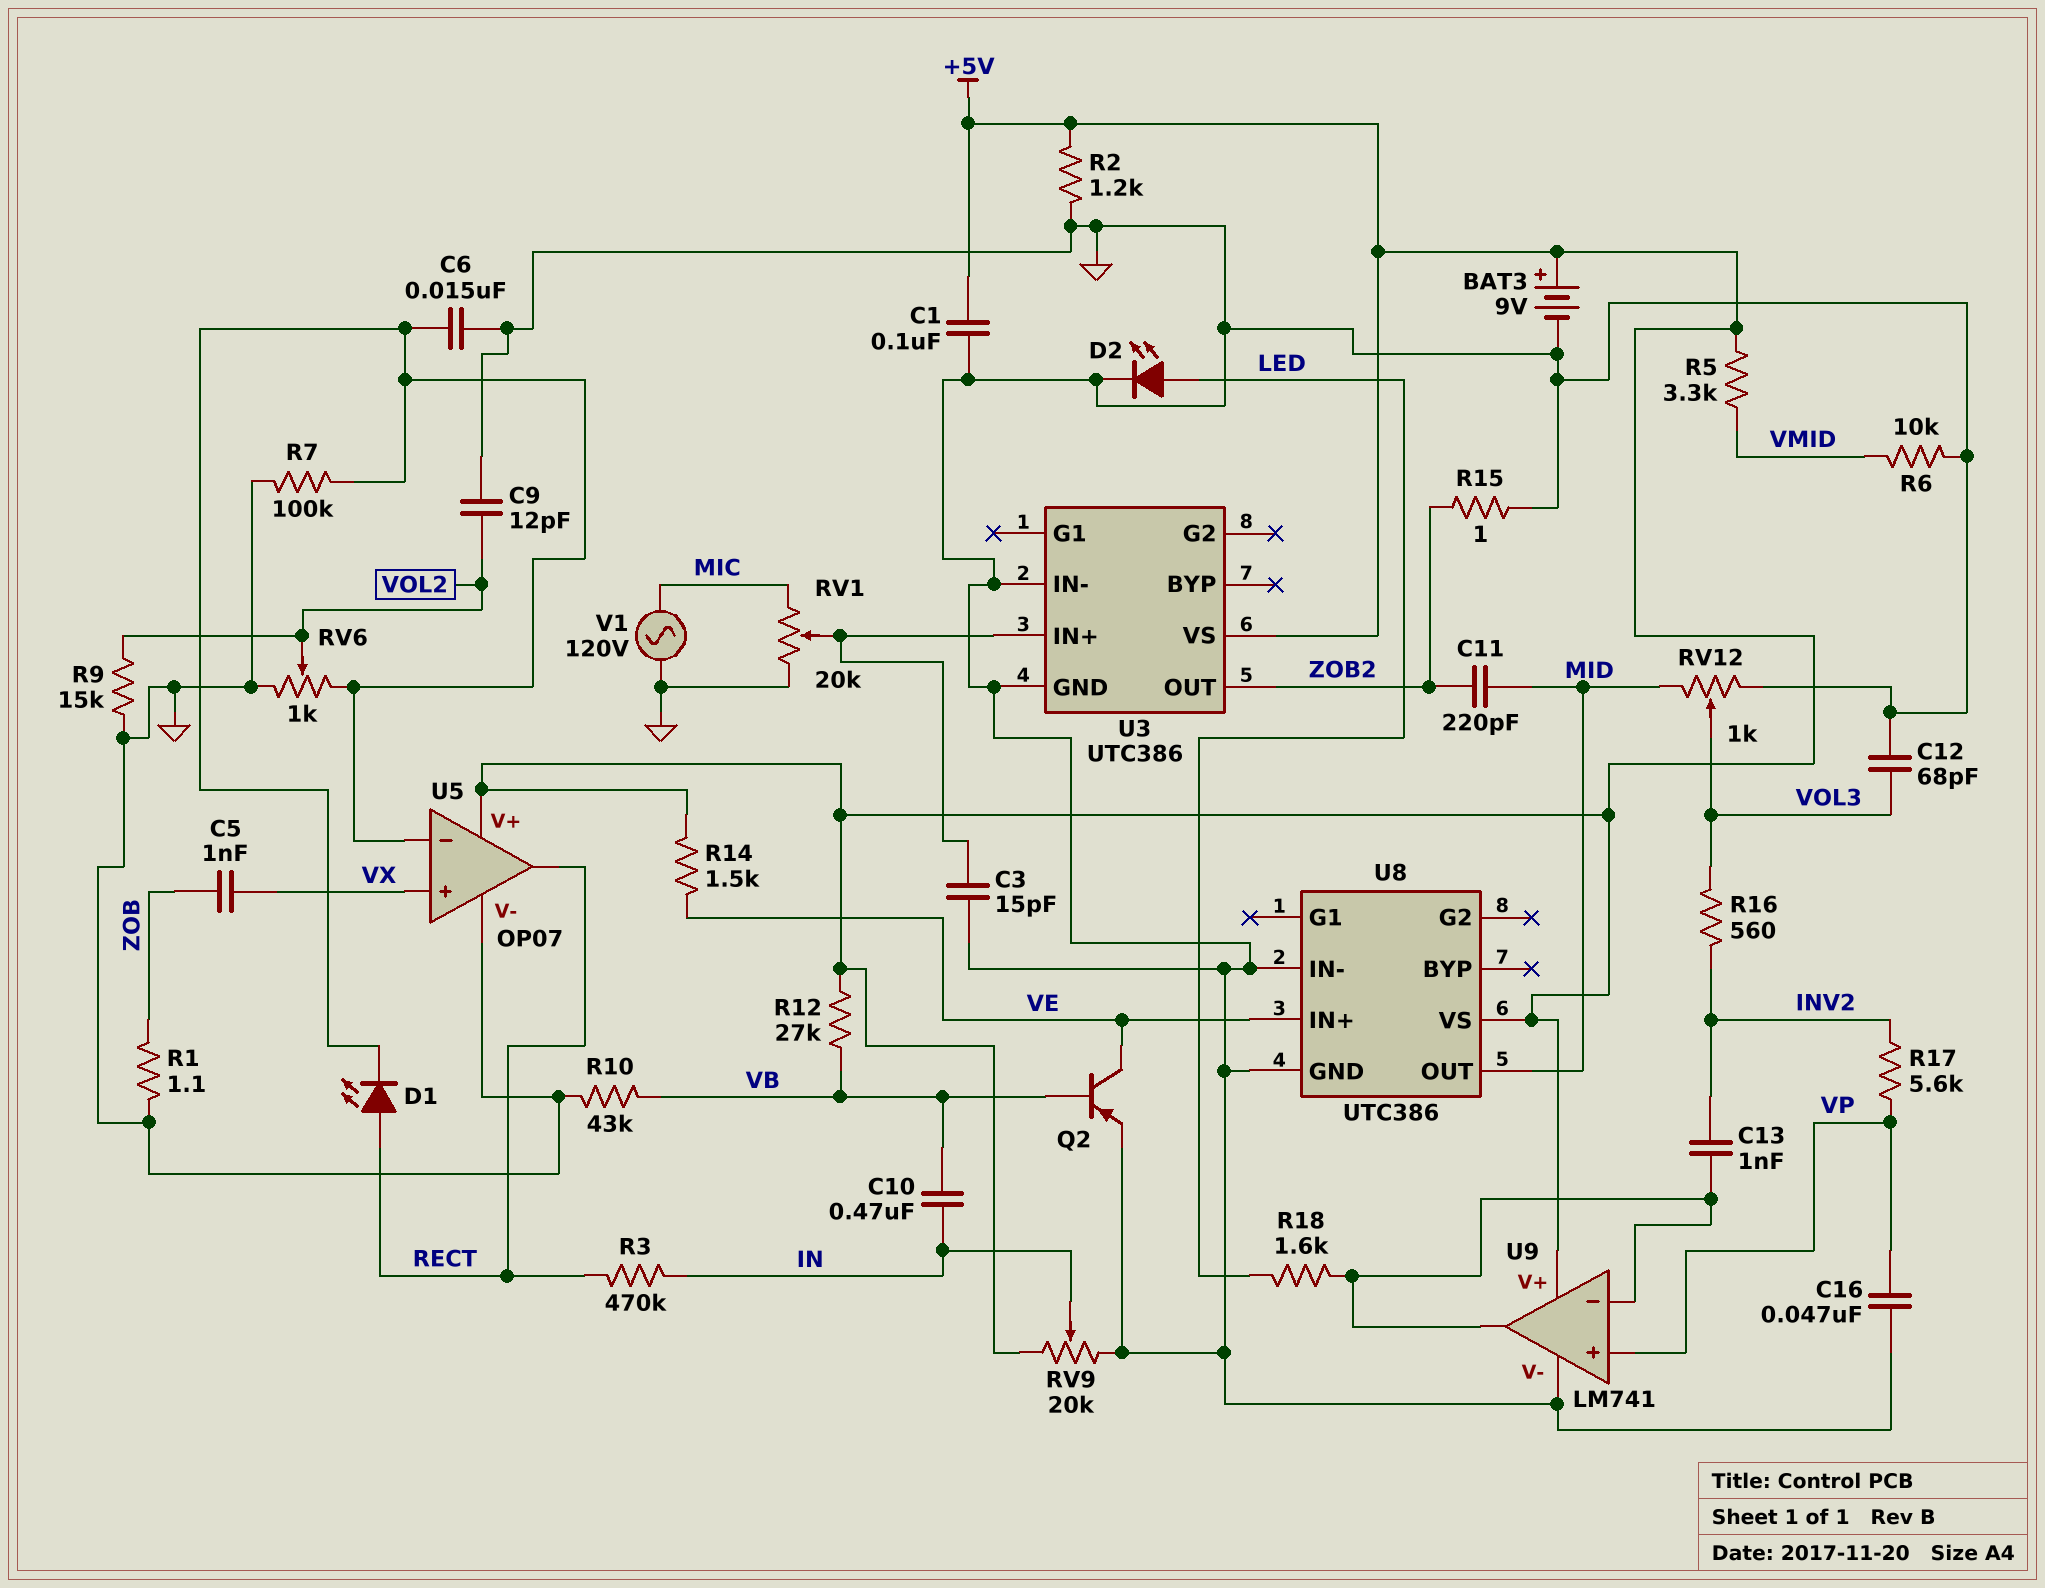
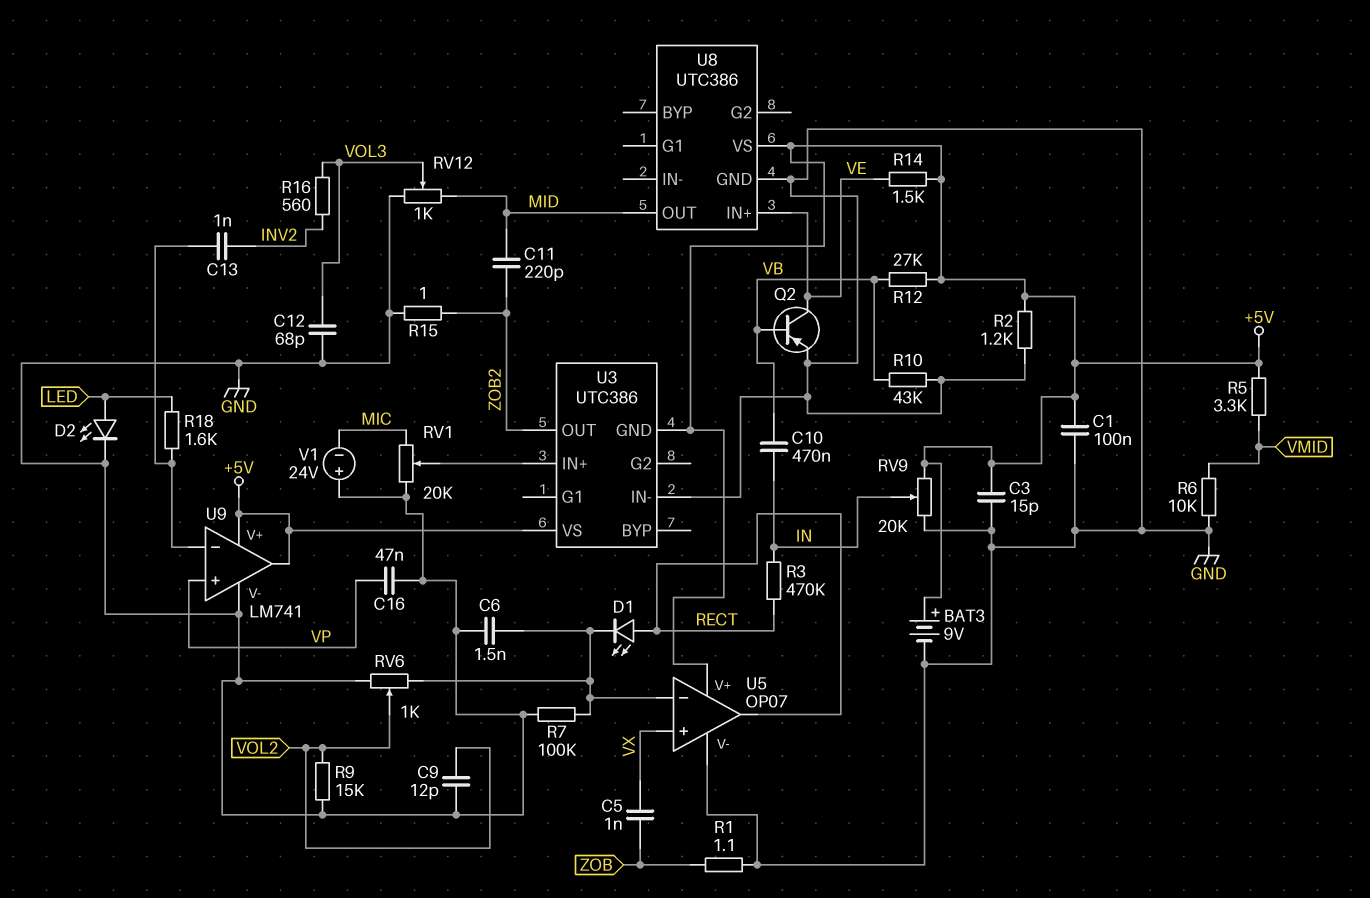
C3: 15pF (GND, U3/IN+) -> 15pF (+5V, GND)
C6: 15nF (GND, U5/in-) -> 1.5nF (GND, U5/in-)
R17: 5.6k (INV2, VP) -> none
U3 pin GND: GND -> +5V
U8 pin IN-: GND -> none
U9 pin out: U9/in- -> +5V
V1: AC 120V (GND, MIC) -> 24V (plus GND, minus MIC)

